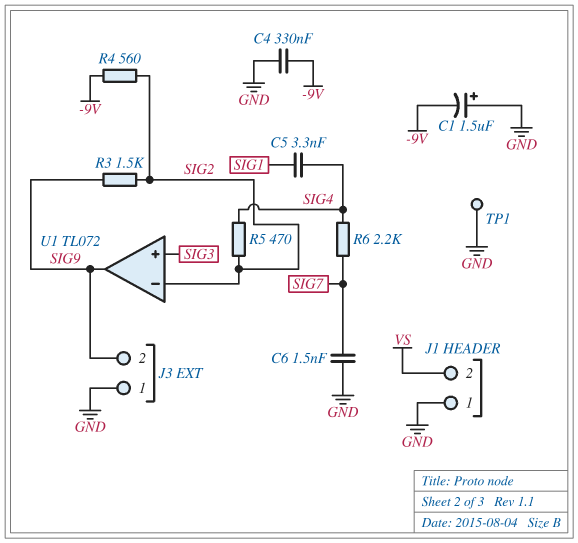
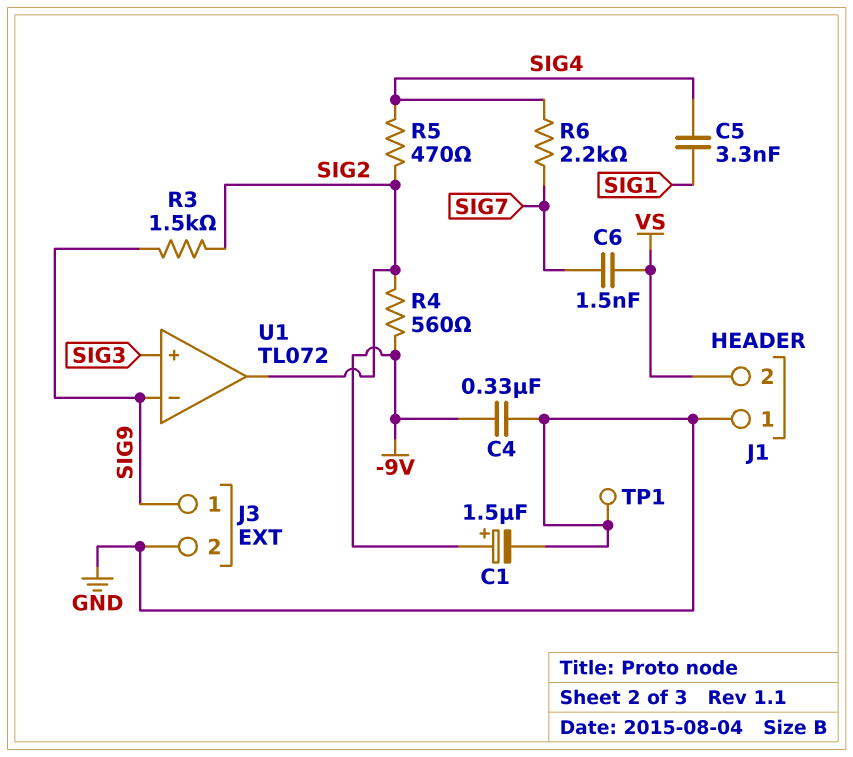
C1: 1.5uF (plus GND, minus -9V) -> 1.5uF (plus -9V, minus GND)
C6: 1.5nF (GND, SIG7) -> 1.5nF (SIG7, VS)
J3 pin 1: GND -> SIG9
J3 pin 2: SIG9 -> GND
U1 pin in-: SIG2 -> SIG9
U1 pin out: SIG9 -> SIG2

